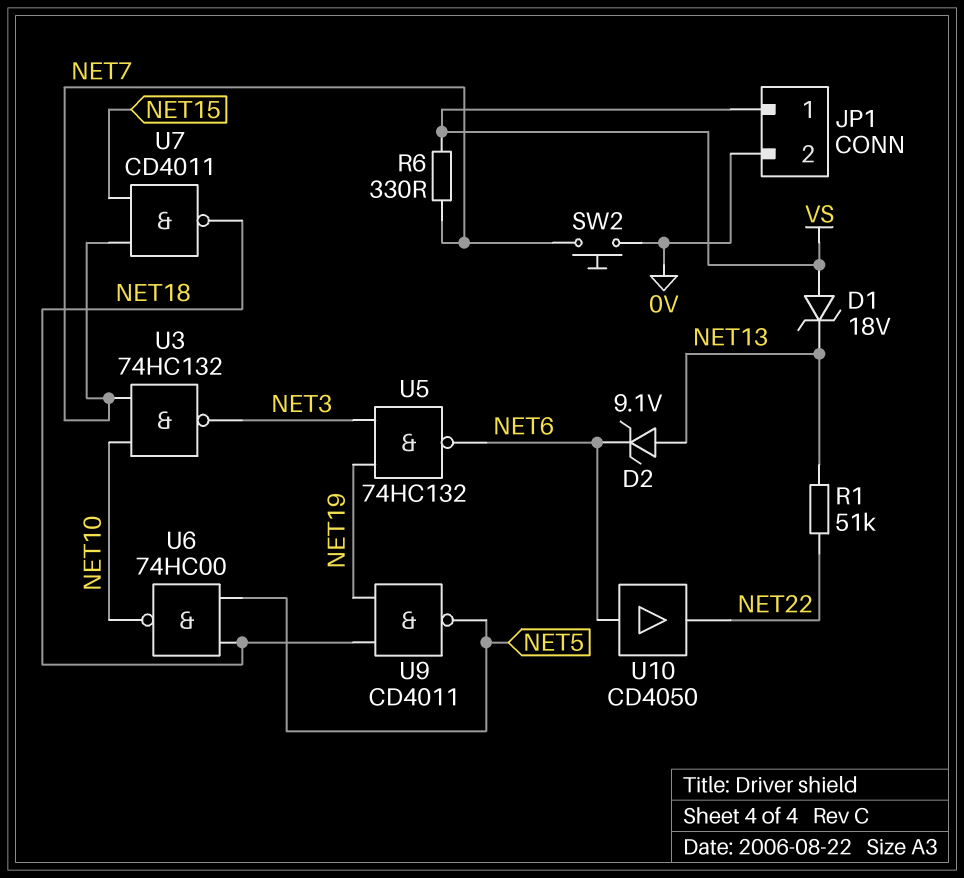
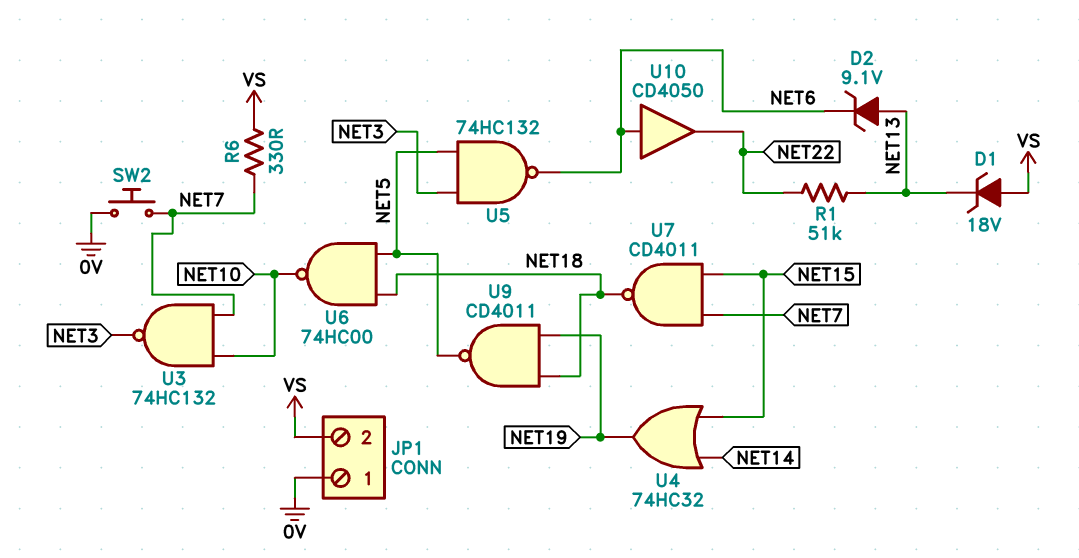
JP1 pin 1: VS -> 0V
JP1 pin 2: 0V -> VS
U4: none -> OR 74HC32 (in NET14, in NET15, out NET19)
U5: NAND 74HC132 (in NET3, in NET19, out NET6) -> NAND 74HC132 (in NET3, in NET5, out NET6)

